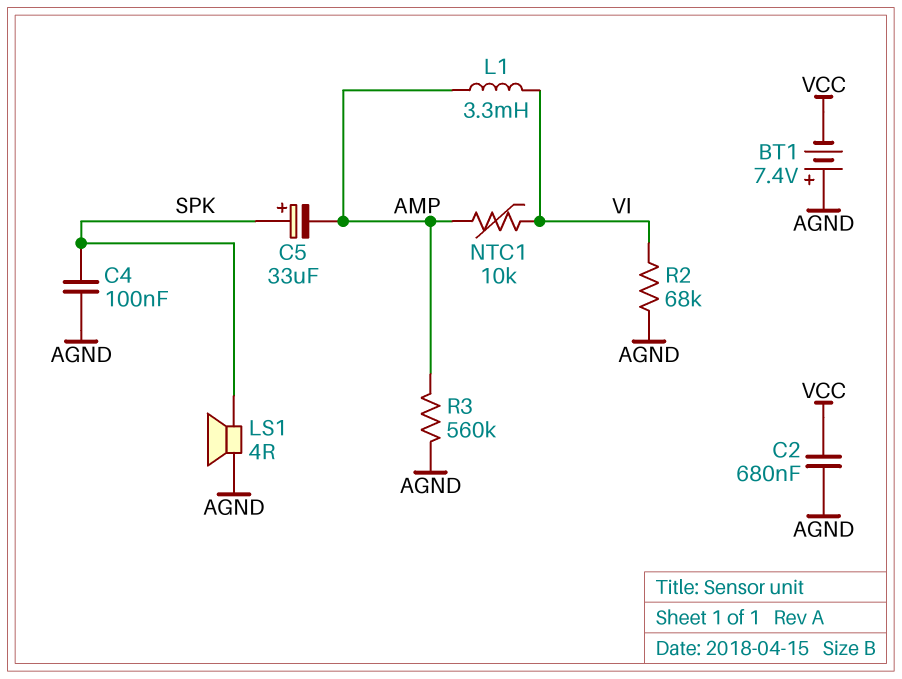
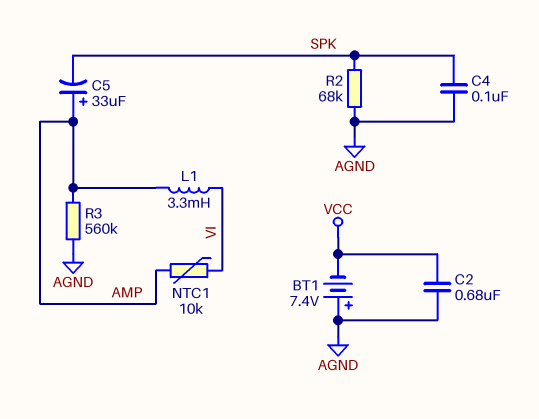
C5: 33uF (plus SPK, minus AMP) -> 33uF (plus AMP, minus SPK)
LS1: speaker 4R (AGND, SPK) -> none
R2: 68k (AGND, VI) -> 68k (AGND, SPK)

